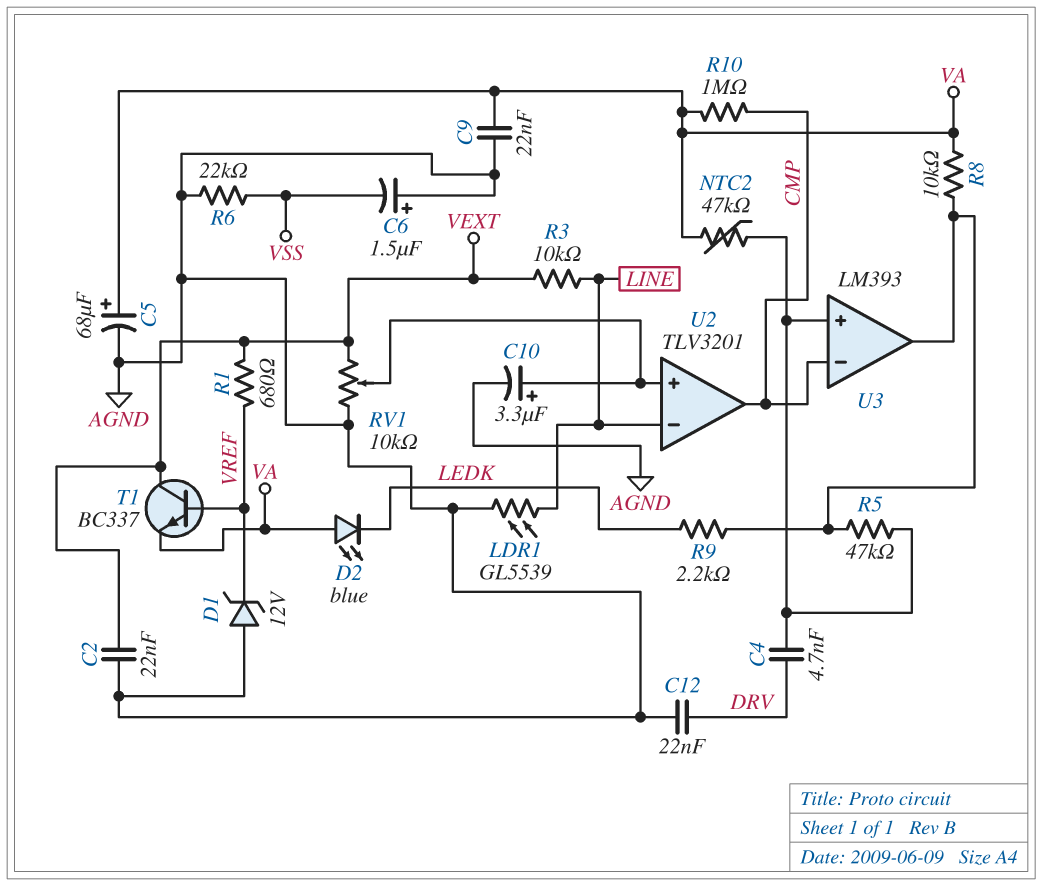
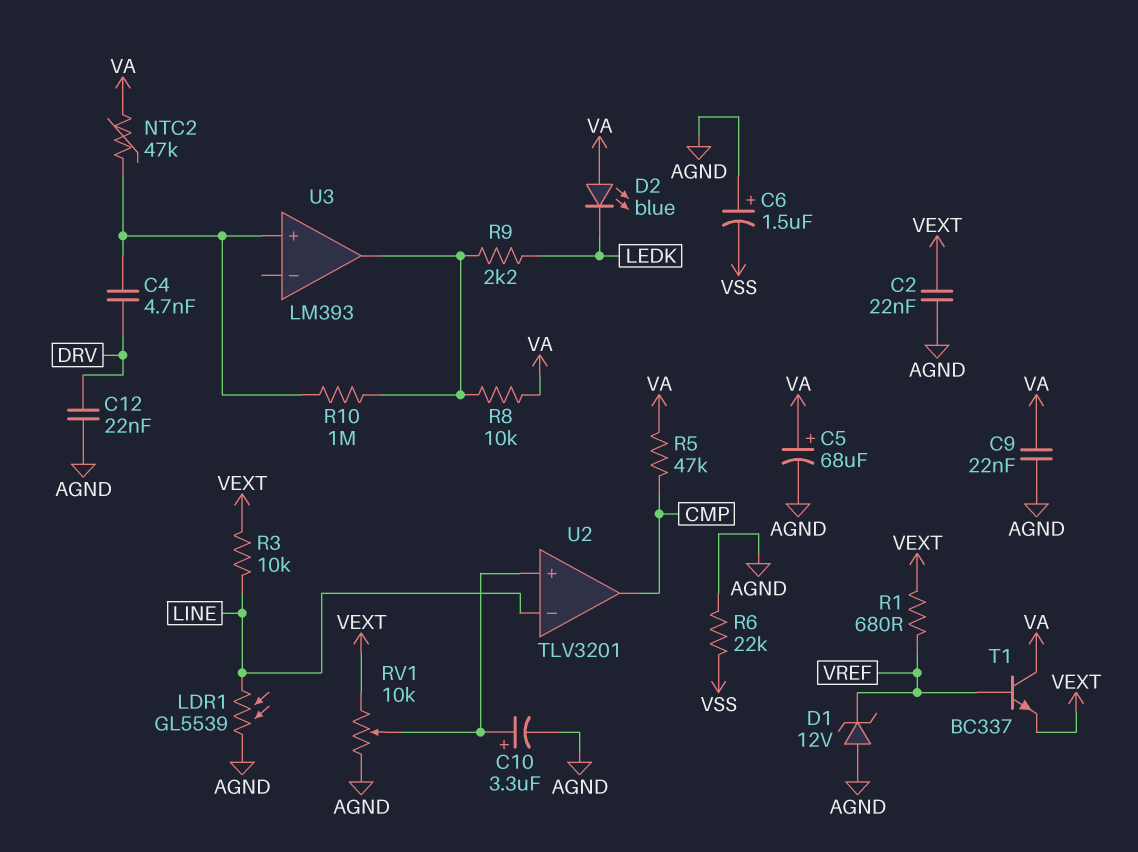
R5: 47k (U3/in+, U3/out) -> 47k (CMP, VA)
R10: 1M (CMP, VA) -> 1M (U3/in+, U3/out)
T1: NPN BC337 (B VREF, C VEXT, E VA) -> NPN BC337 (B VREF, C VA, E VEXT)
U3 pin in-: CMP -> none

